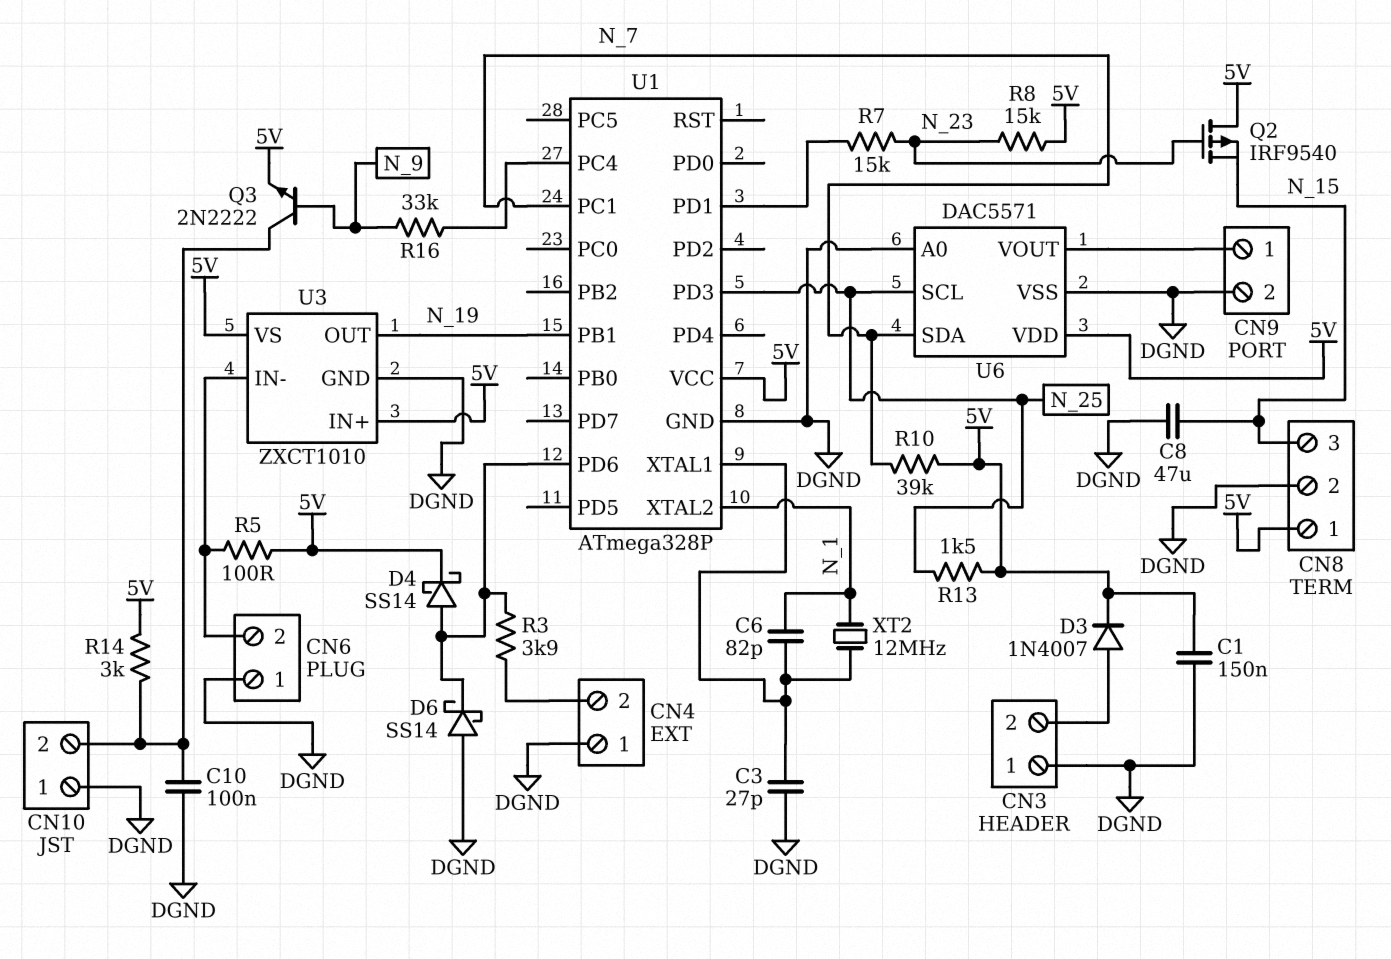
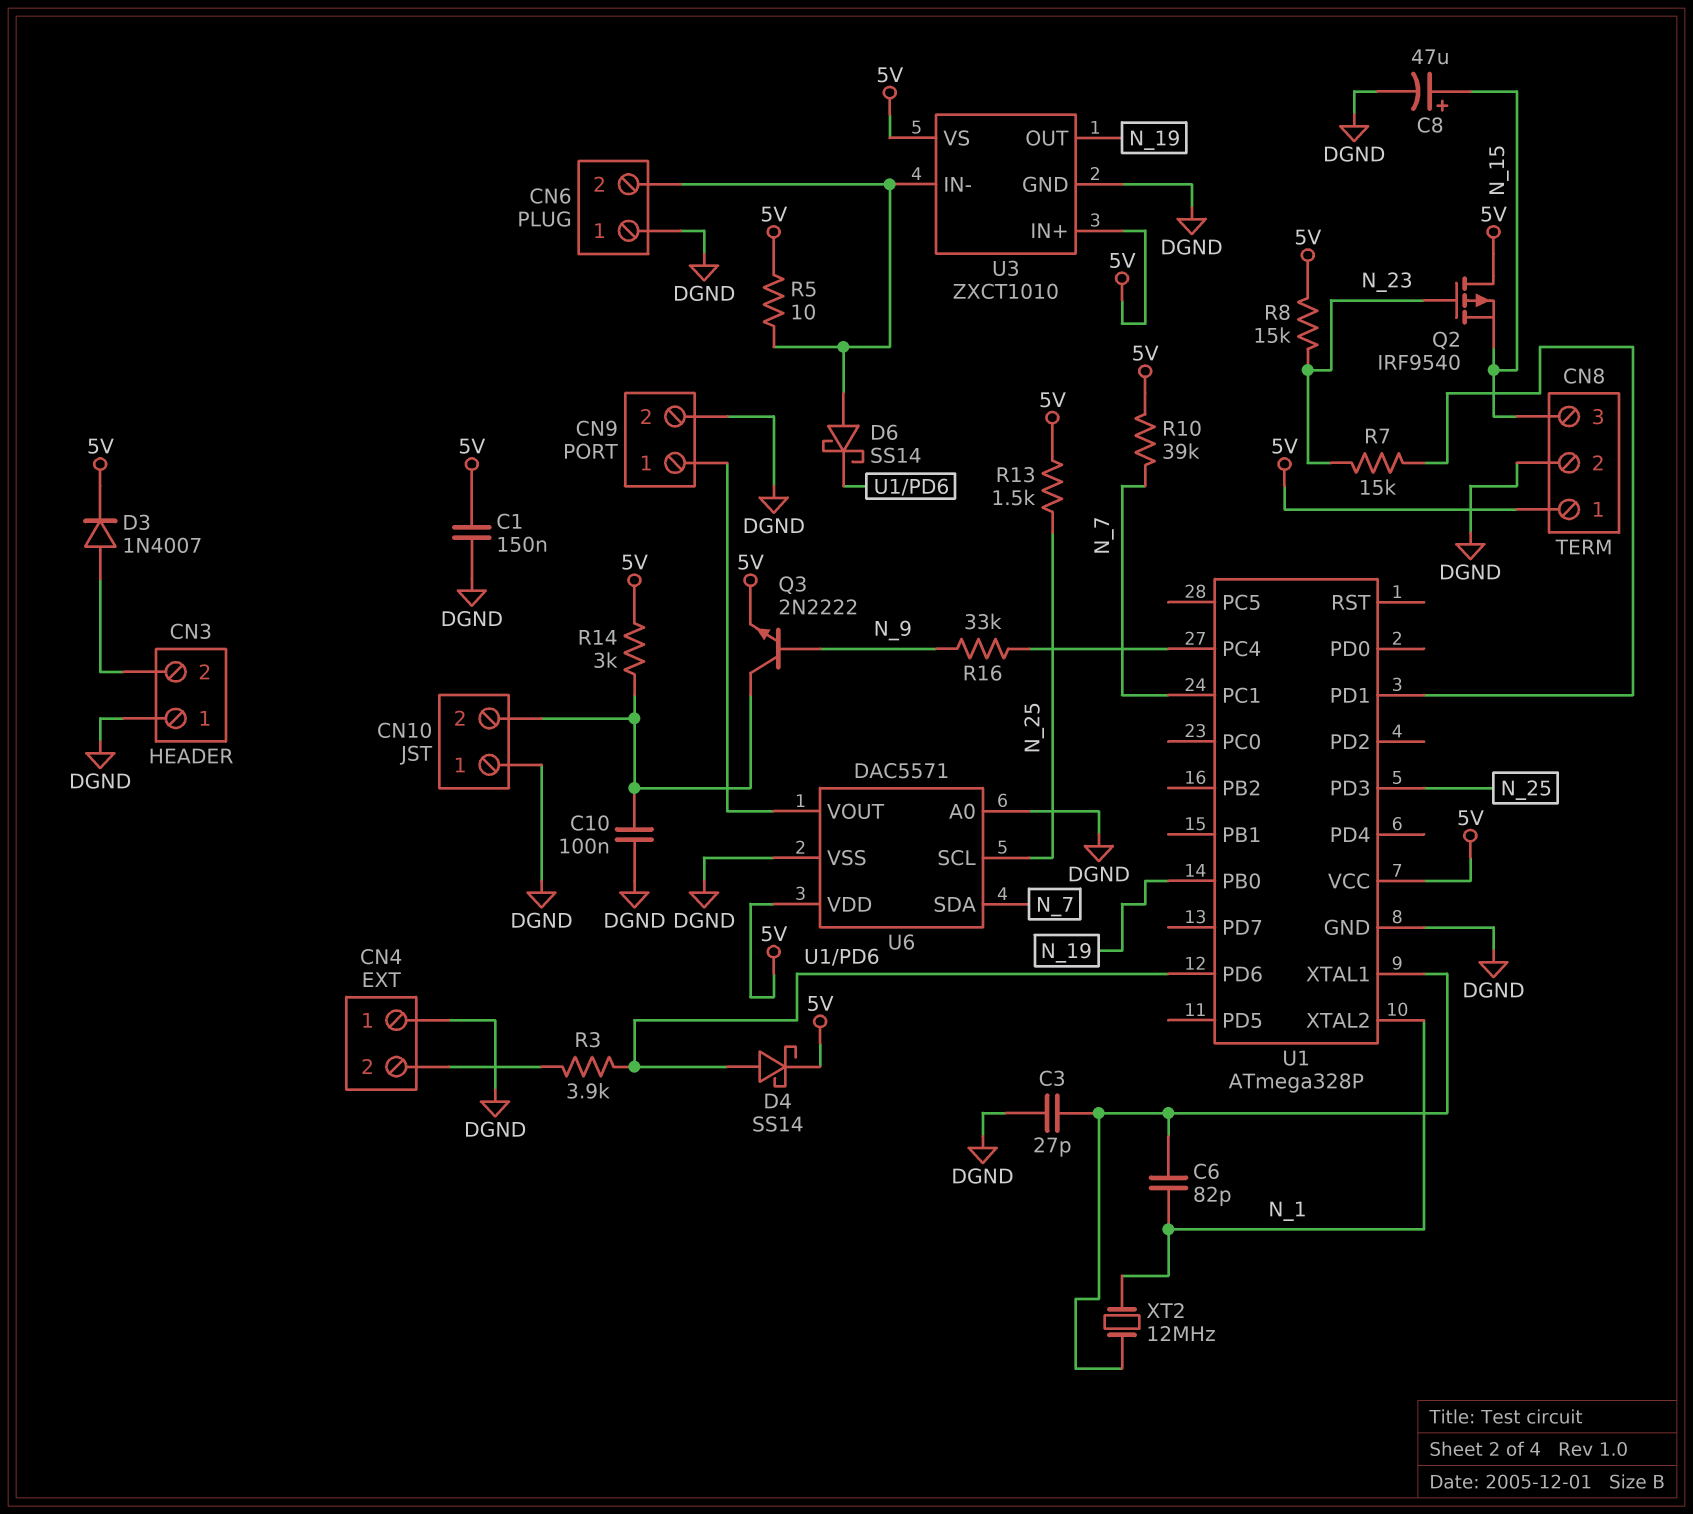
C8: 47uF (DGND, N_15) -> 47uF (plus N_15, minus DGND)
D6: schottky SS14 (A DGND, K U1/PD6) -> schottky SS14 (A CN6/2, K U1/PD6)
R5: 100 (5V, CN6/2) -> 10 (5V, CN6/2)
U1 pin PB0: none -> N_19
U1 pin PB1: N_19 -> none

